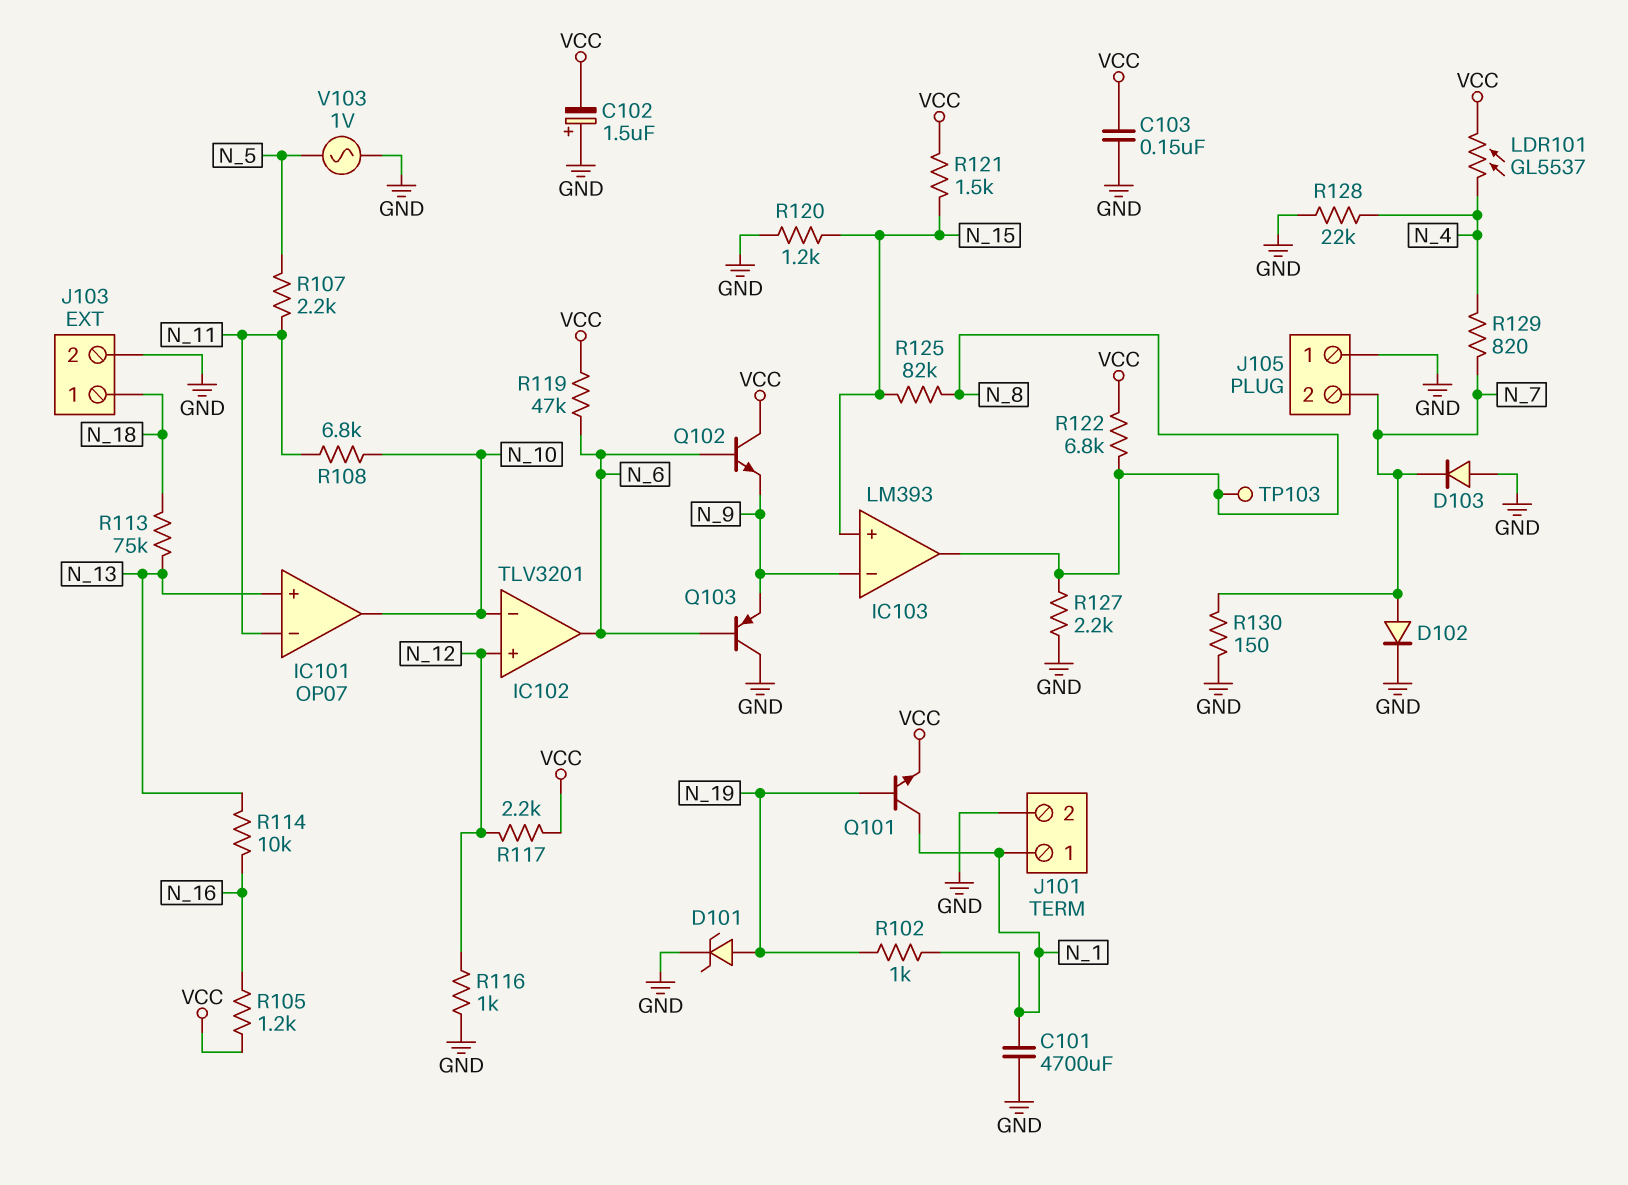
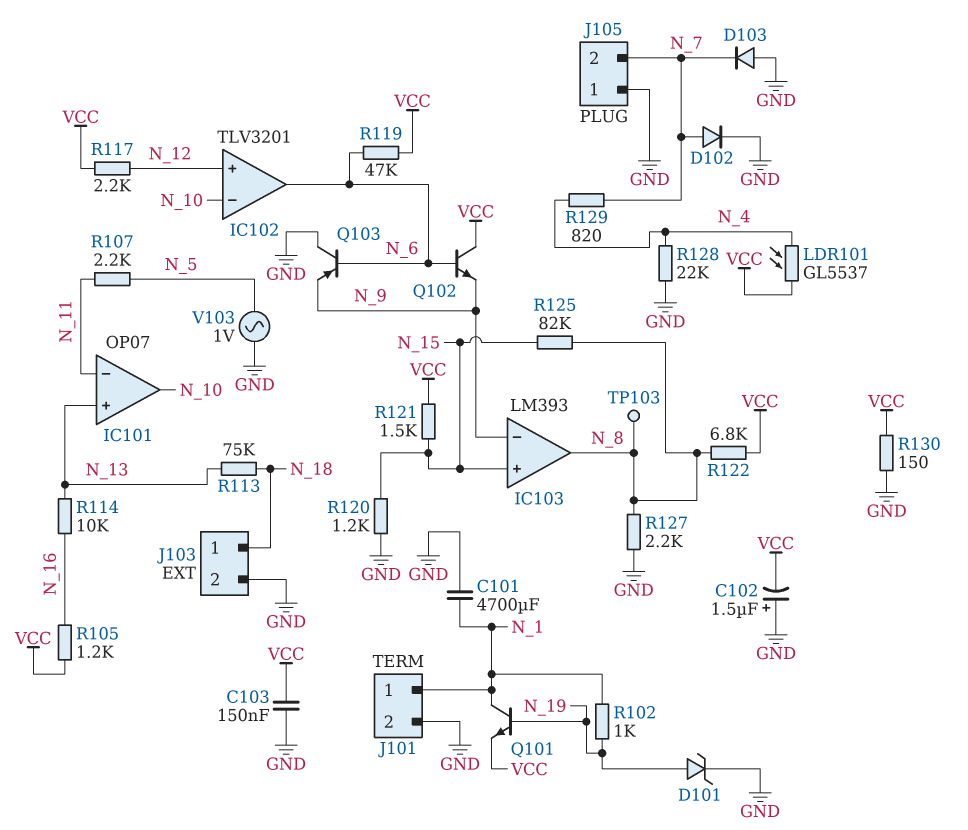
R108: 6.8k (N_10, N_11) -> none
R116: 1k (GND, N_12) -> none
R130: 150 (GND, N_7) -> 150 (GND, VCC)

